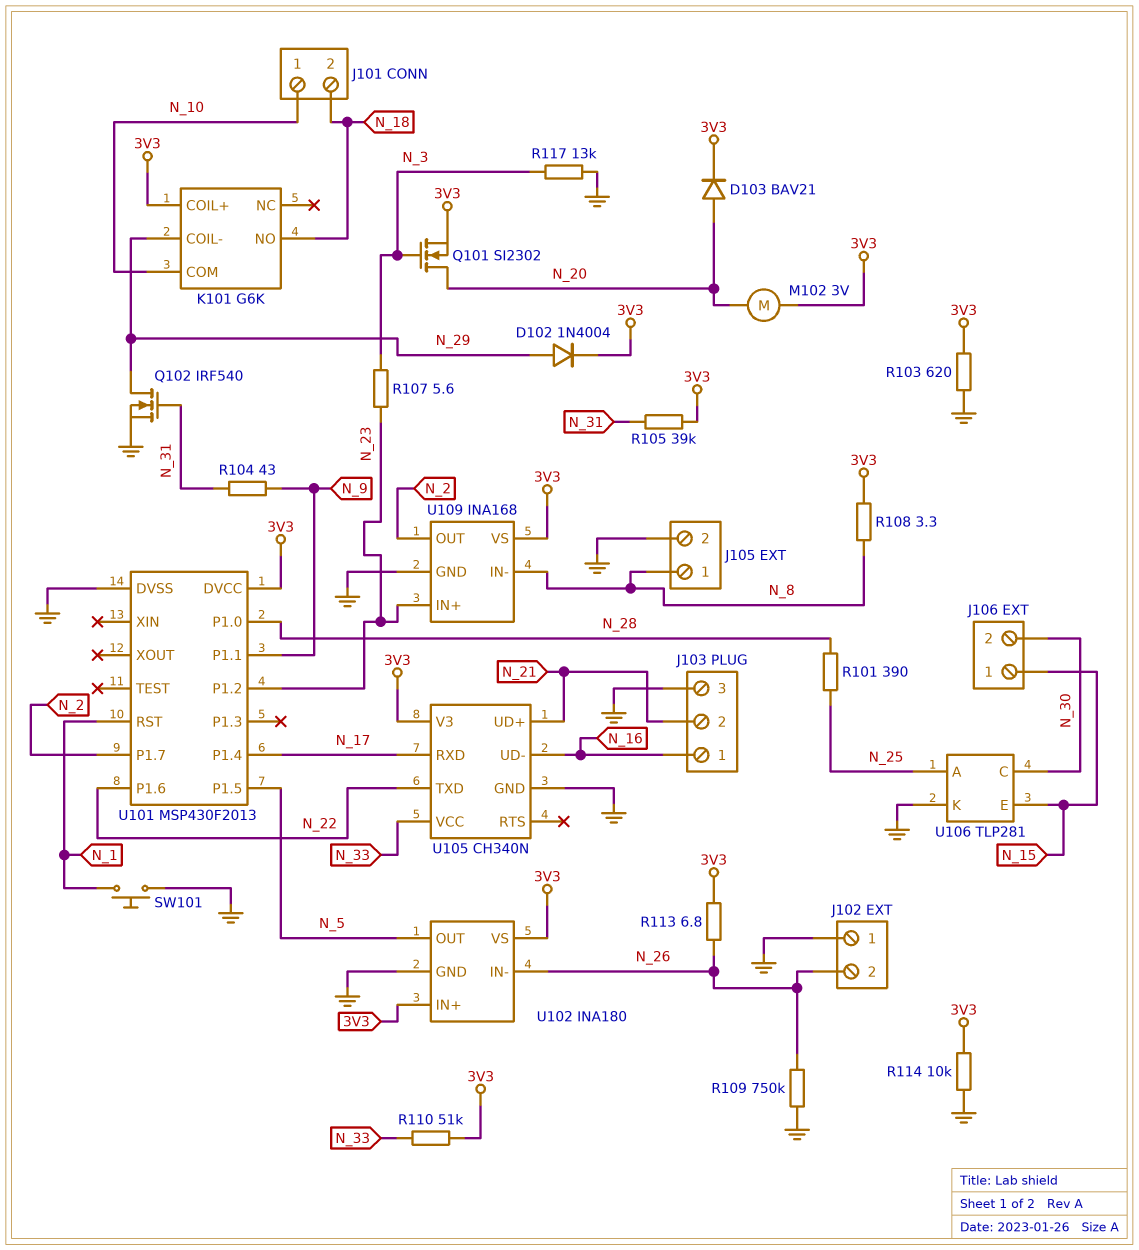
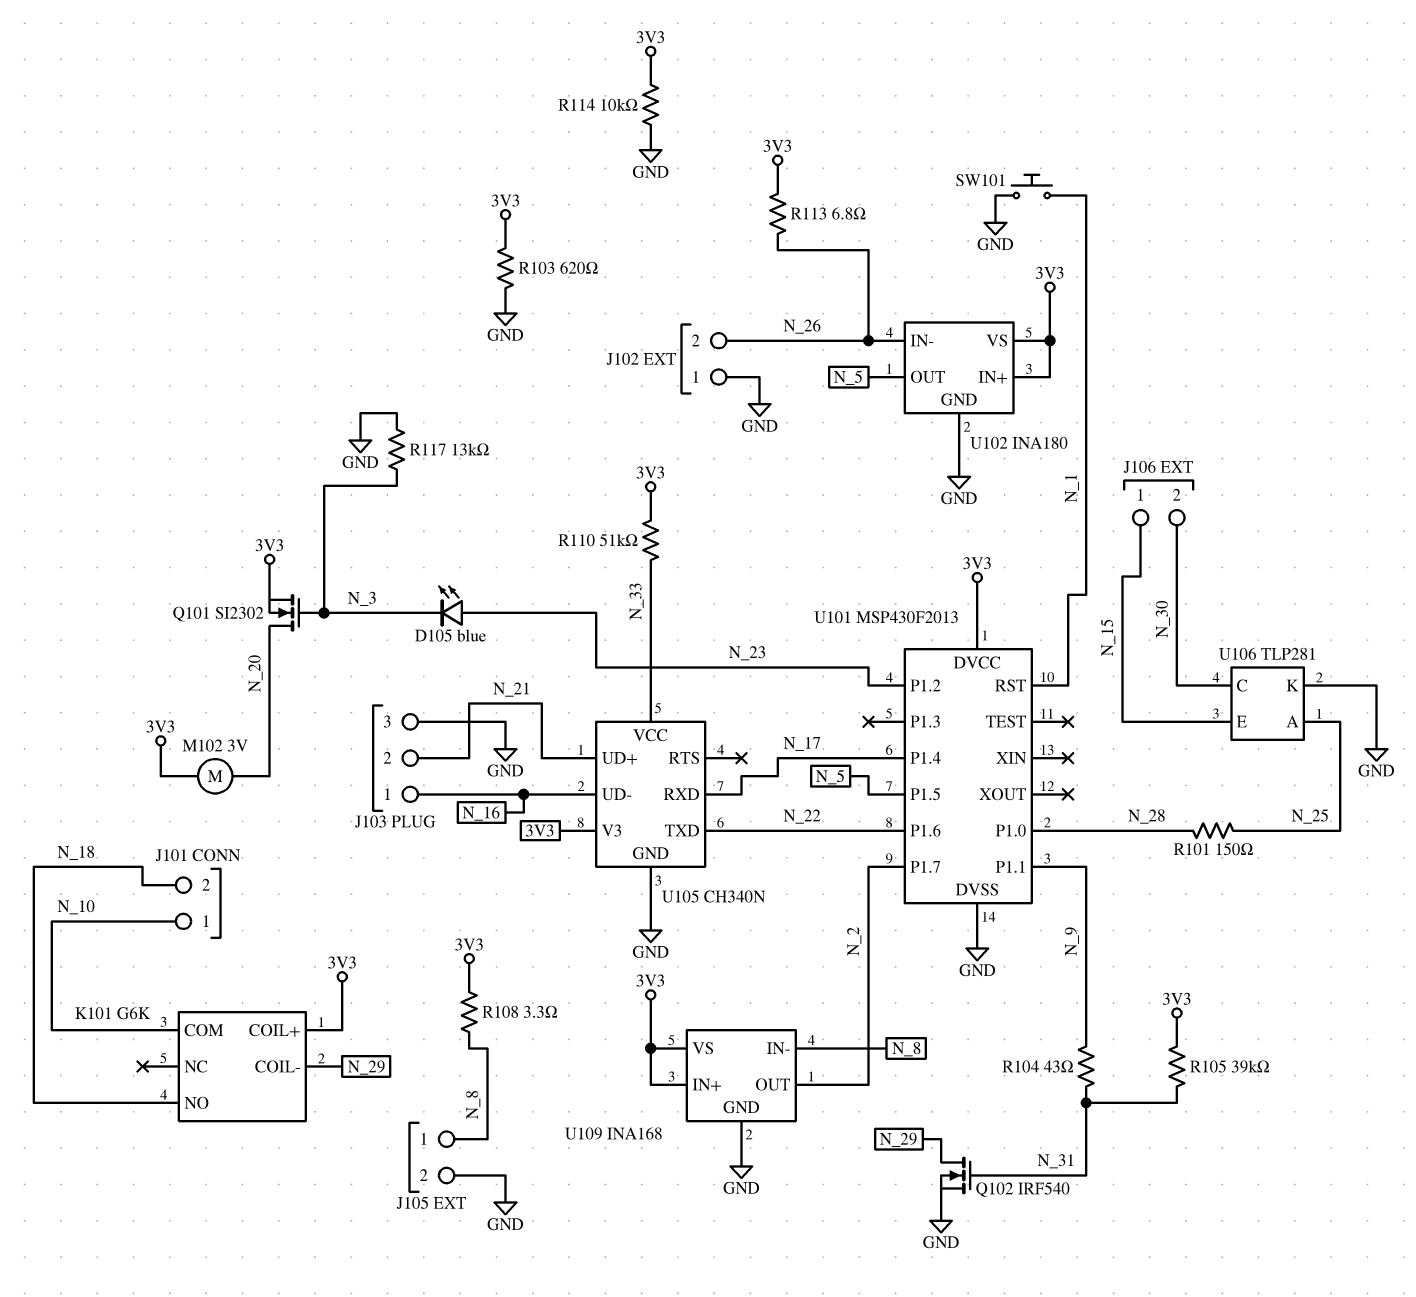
D102: diode 1N4004 (A N_29, K 3V3) -> none
D103: diode BAV21 (A N_20, K 3V3) -> none
D105: none -> LED blue (A N_23, K N_3)
R101: 390 (N_25, N_28) -> 150 (N_25, N_28)
R107: 5.6 (N_3, N_23) -> none
R109: 750k (GND, N_26) -> none
U109 pin IN+: N_23 -> 3V3

